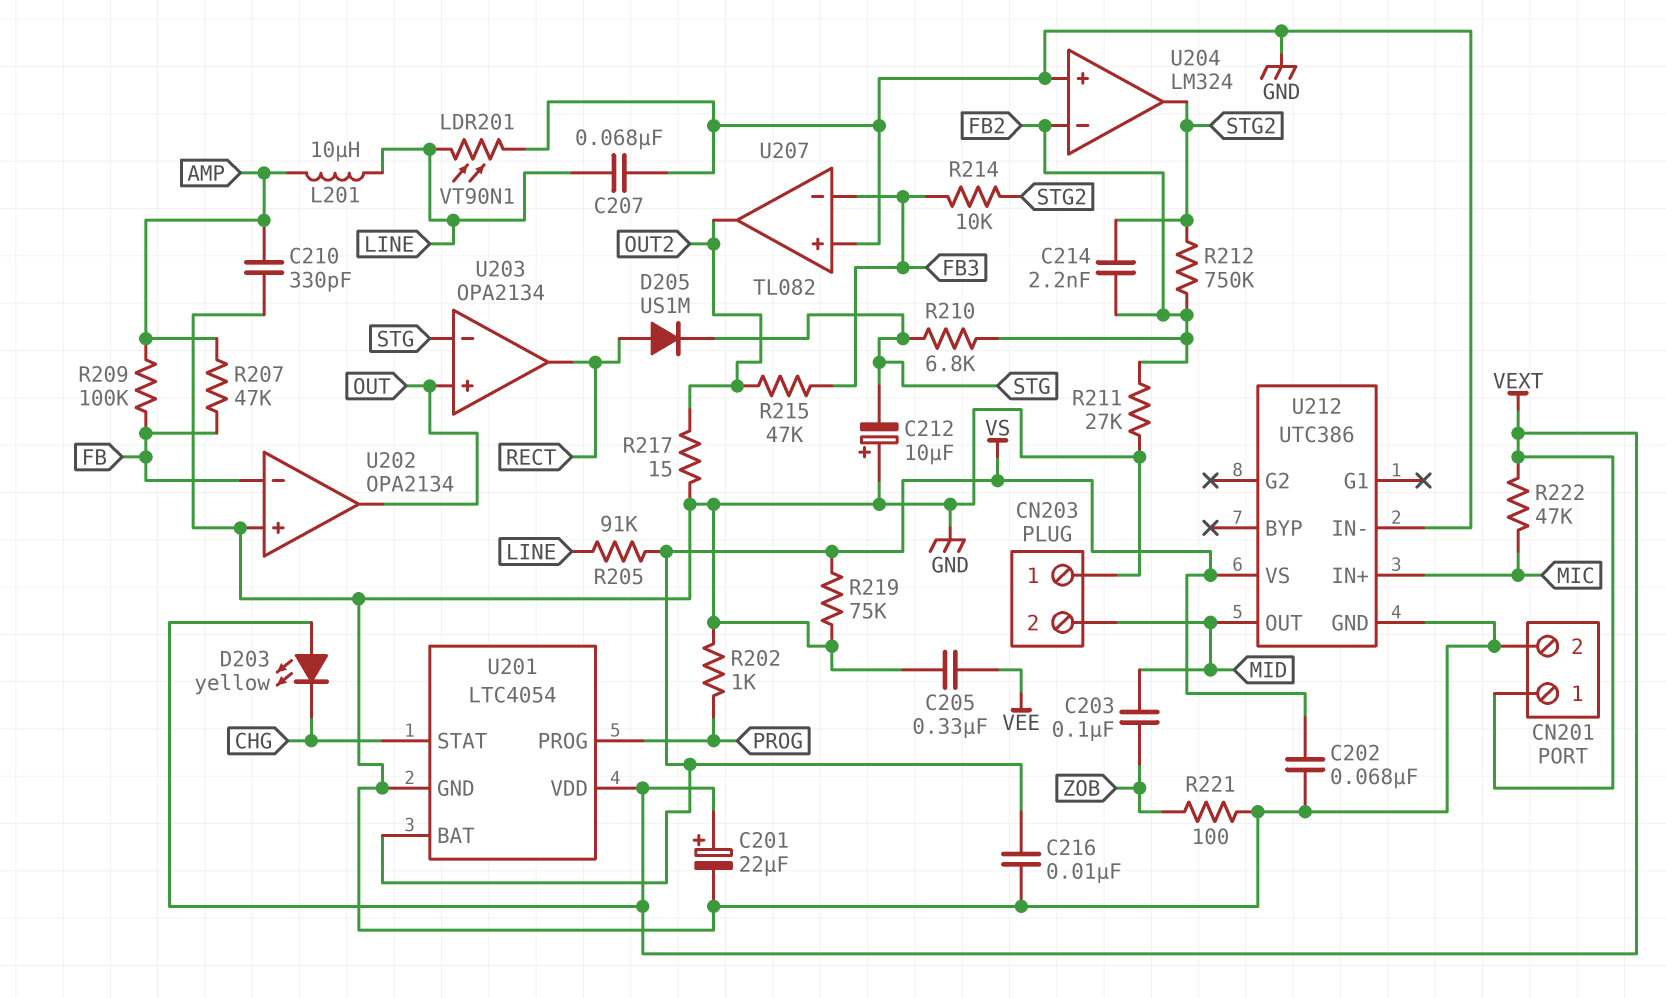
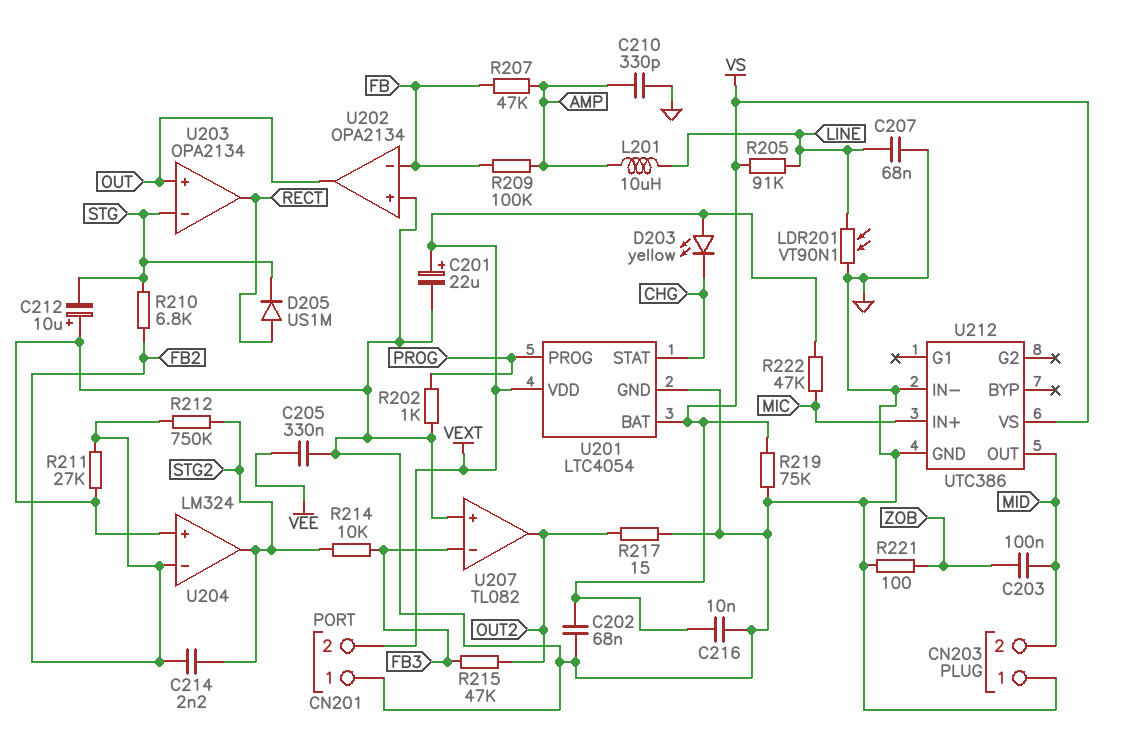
CN201 pin 1: VEXT -> GND
CN201 pin 2: GND -> VEXT

